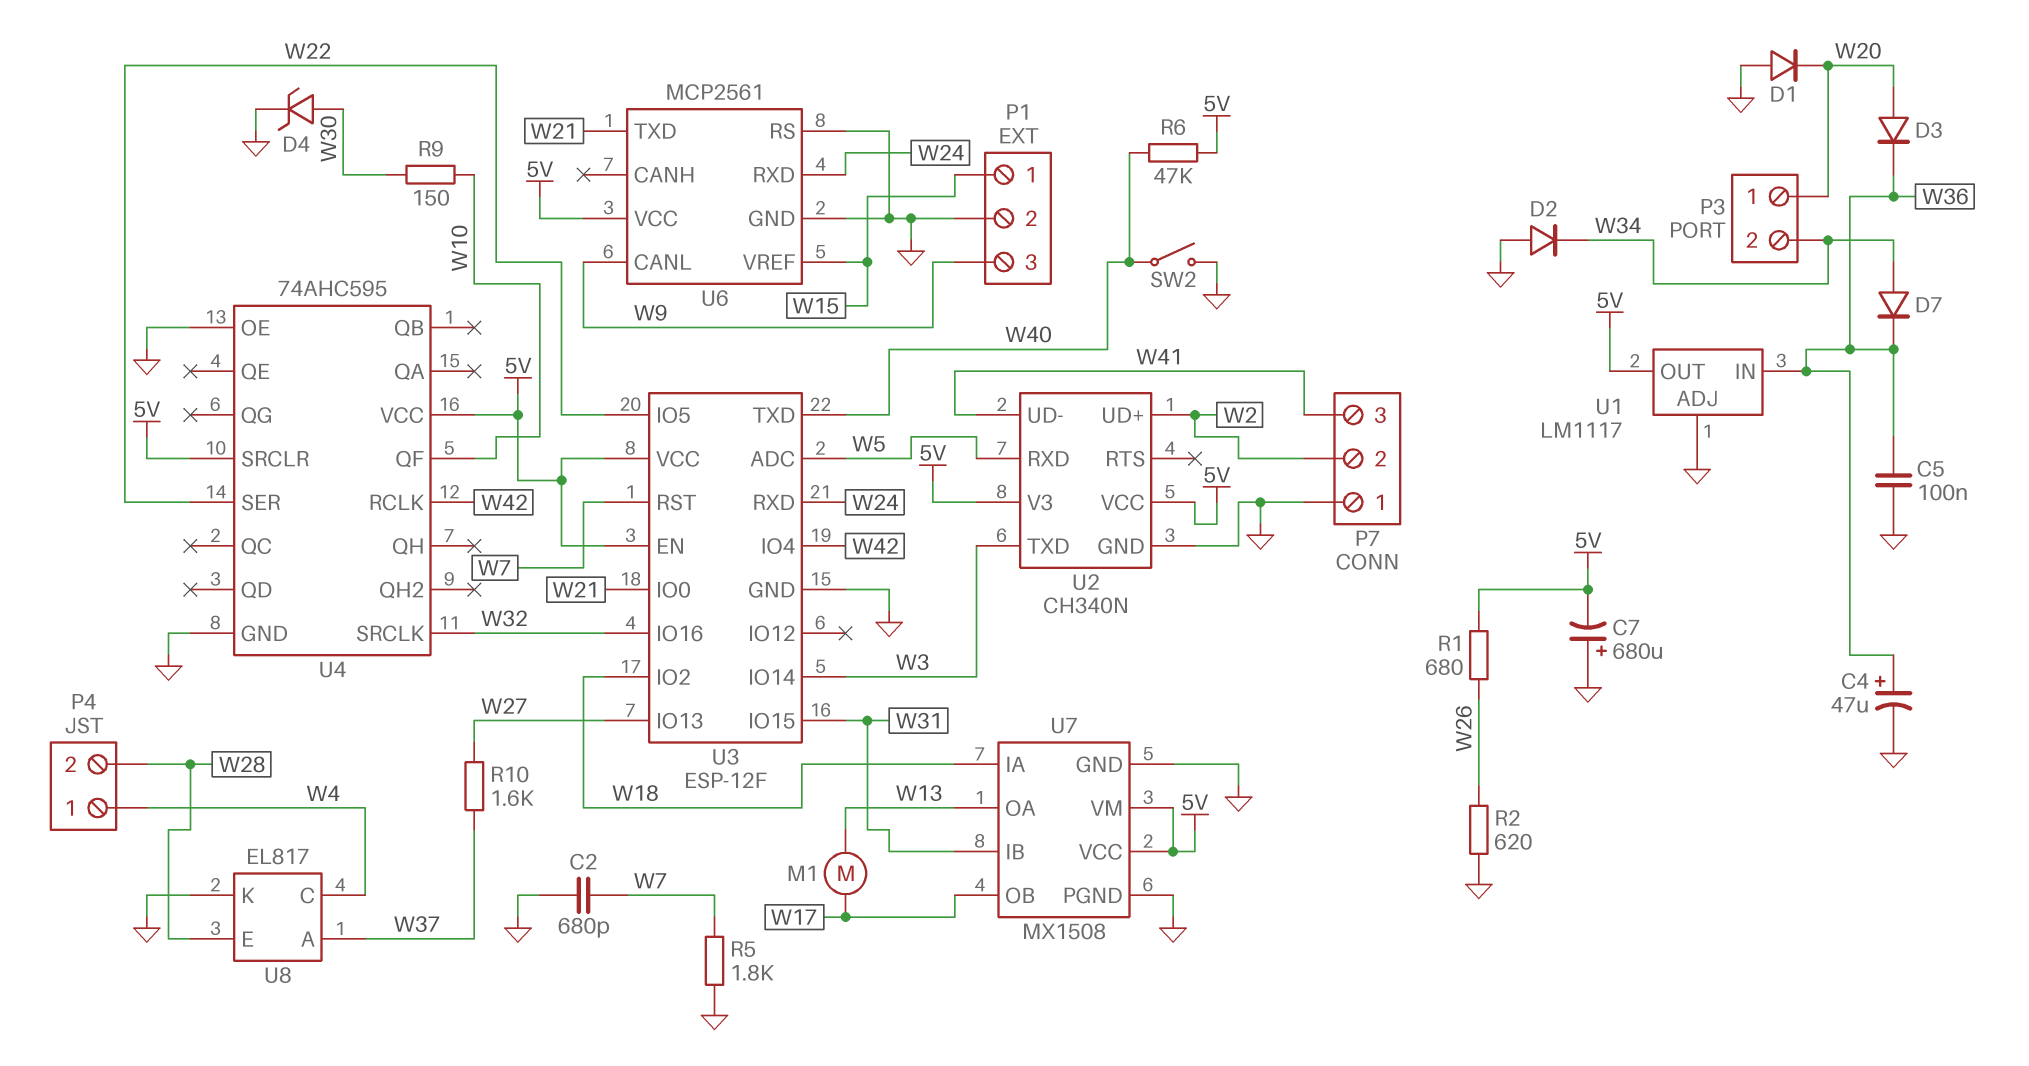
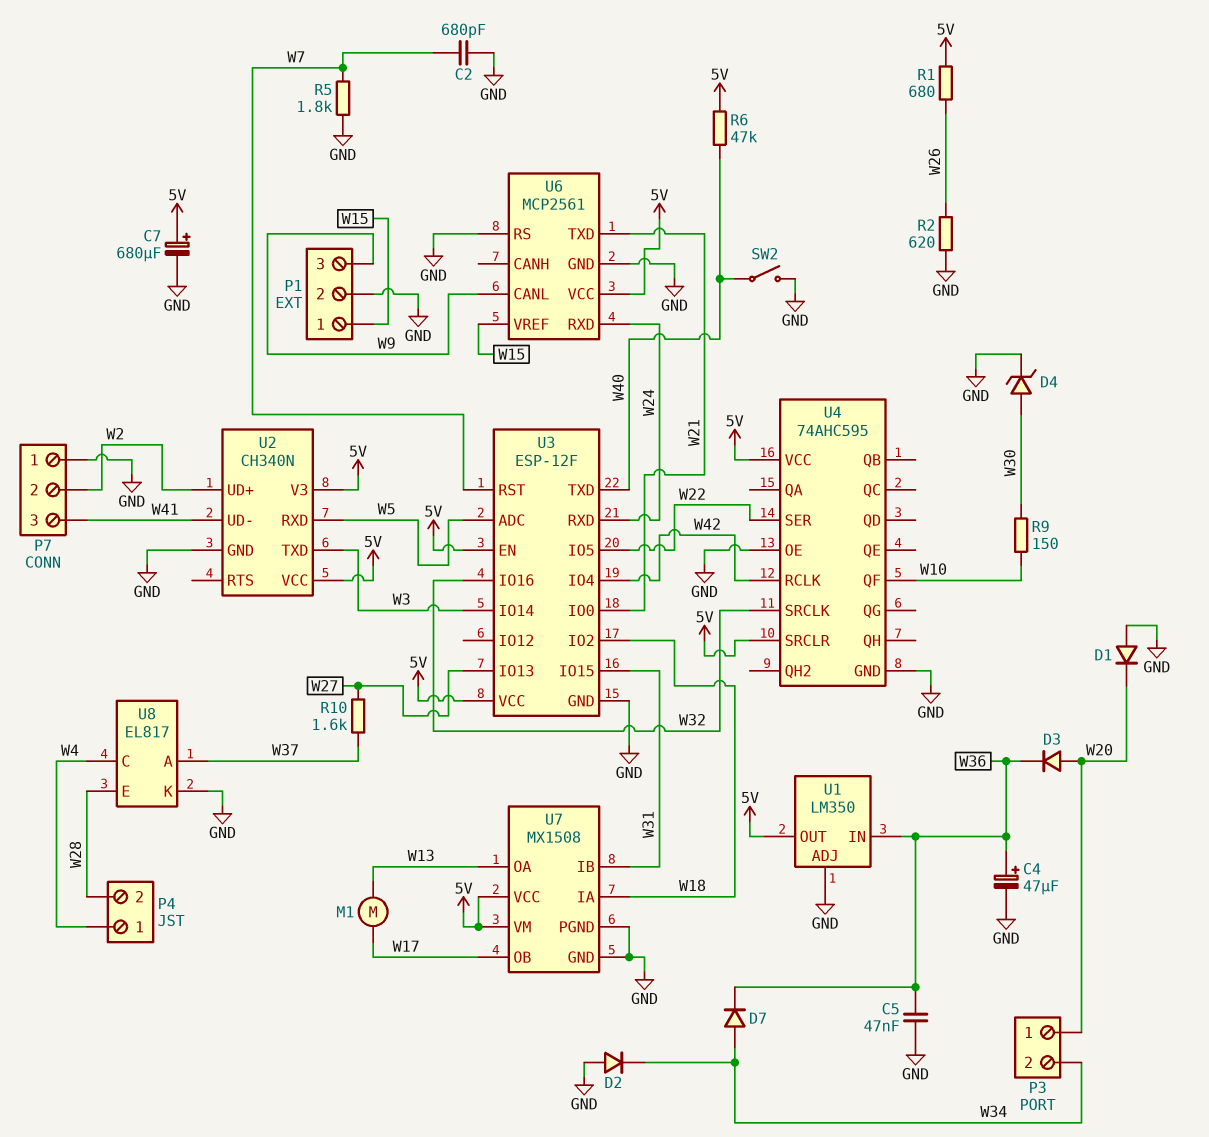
C5: 100nF (GND, W36) -> 47nF (GND, W36)
C7: 680uF (plus GND, minus 5V) -> 680uF (plus 5V, minus GND)
U1: LM1117 -> LM350

